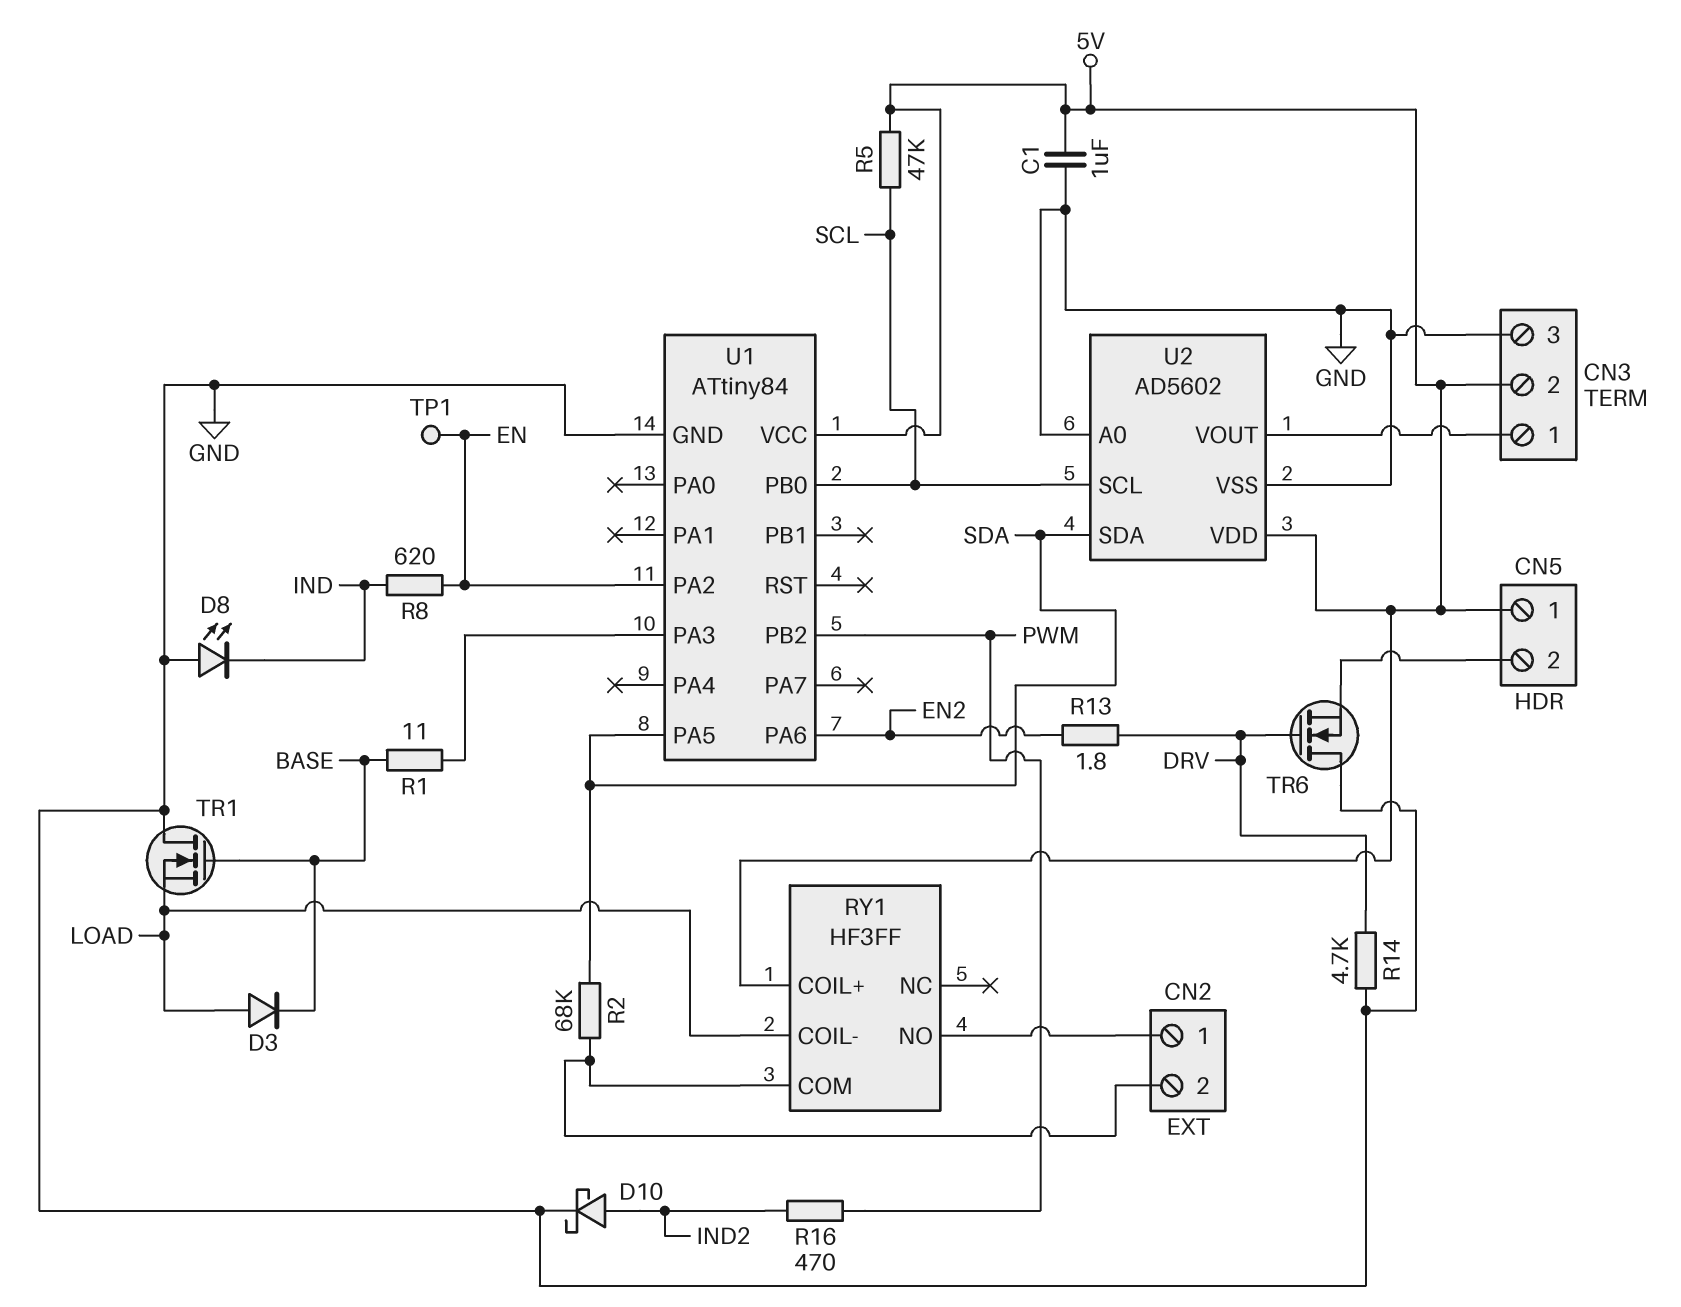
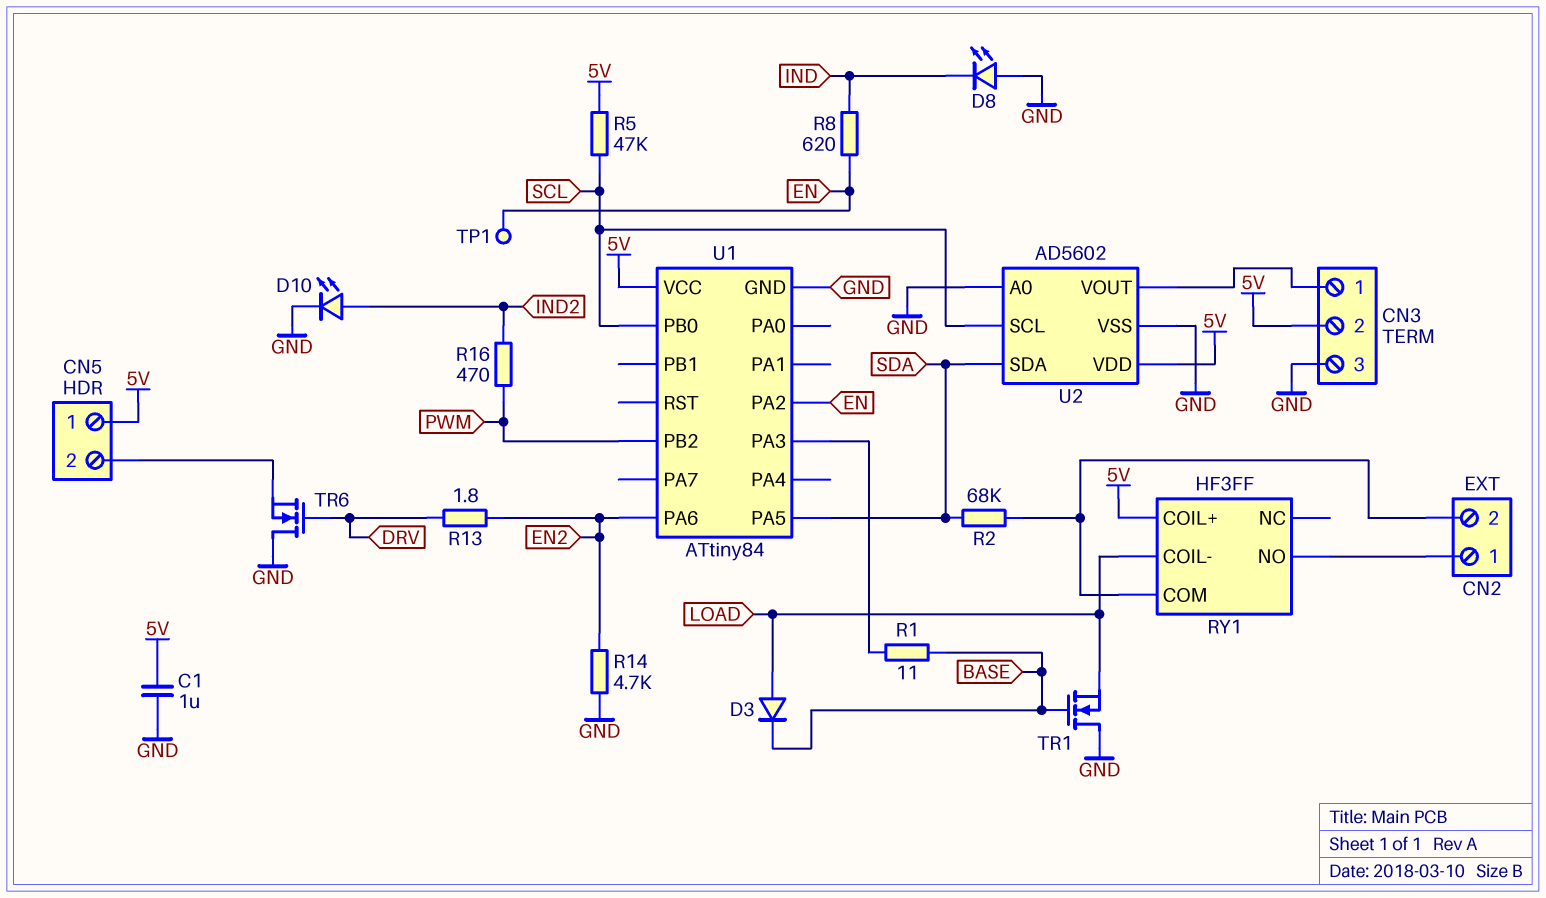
D10: schottky (A IND2, K GND) -> LED (A IND2, K GND)
R14: 4.7k (DRV, GND) -> 4.7k (EN2, GND)

